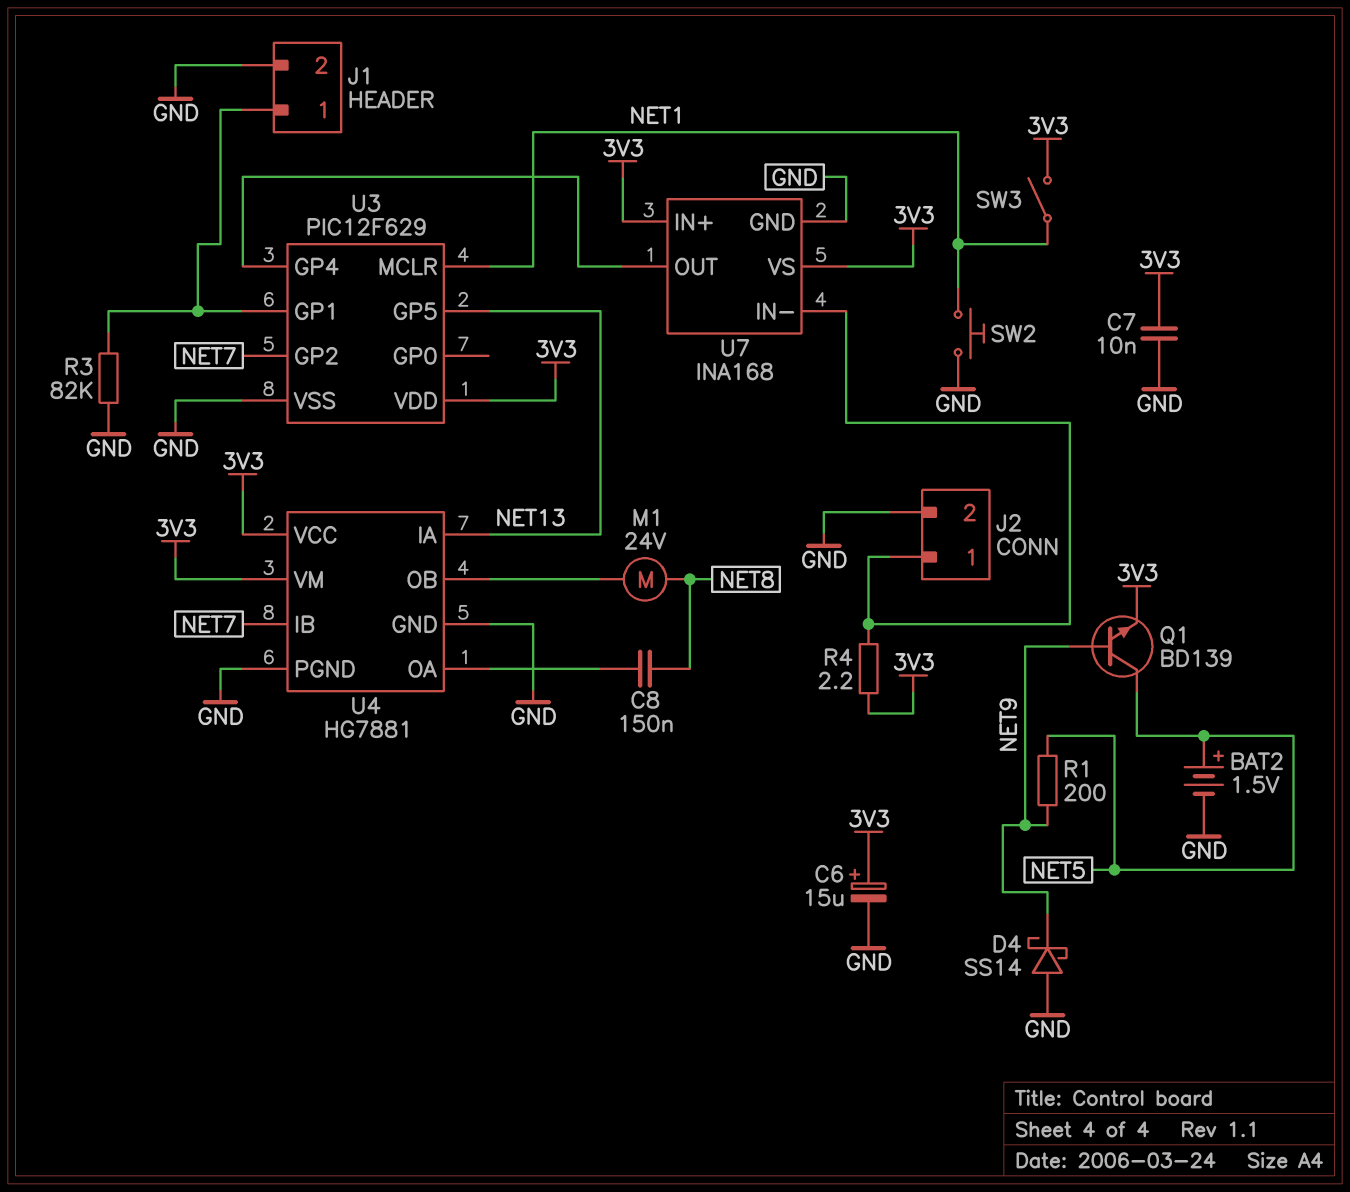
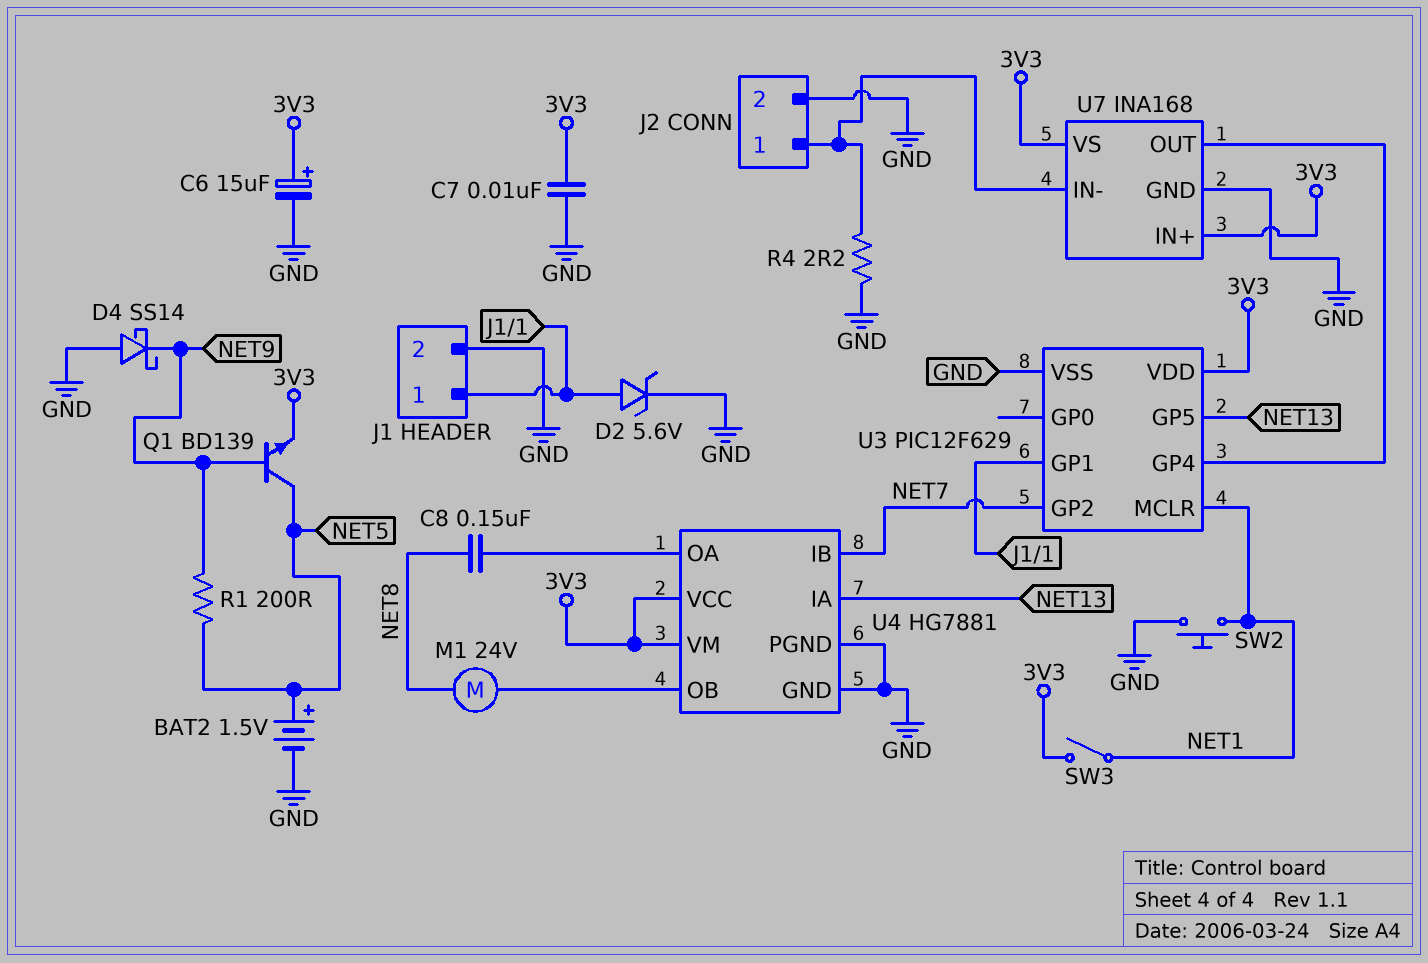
D2: none -> zener 5.6V (A J1/1, K GND)
R3: 82k (GND, J1/1) -> none
R4: 2.2 (3V3, J2/1) -> 2.2 (GND, J2/1)

